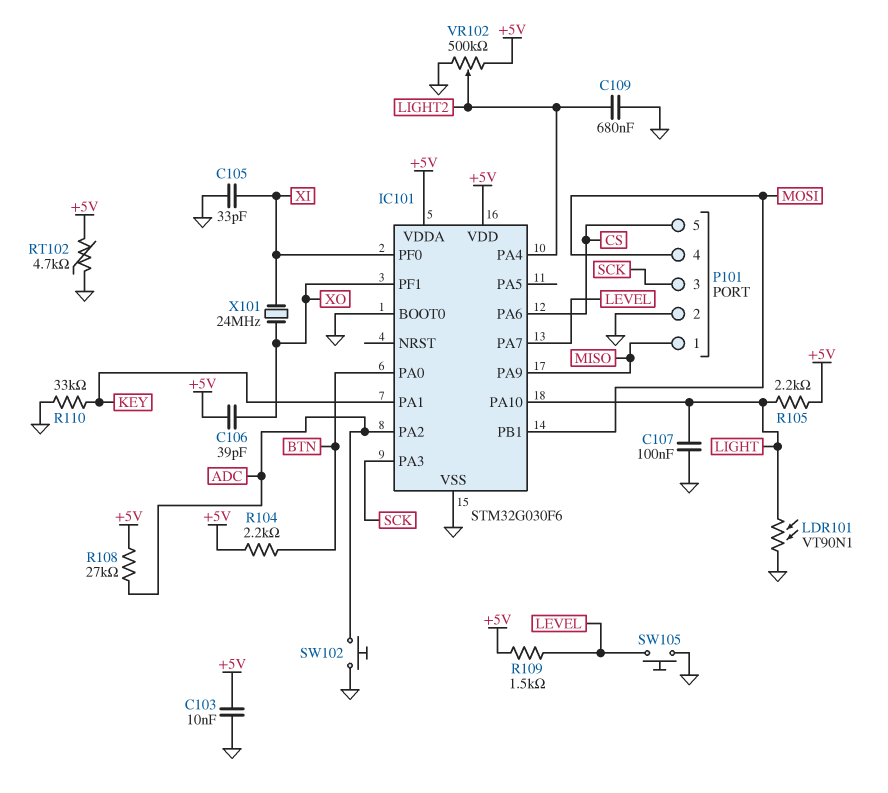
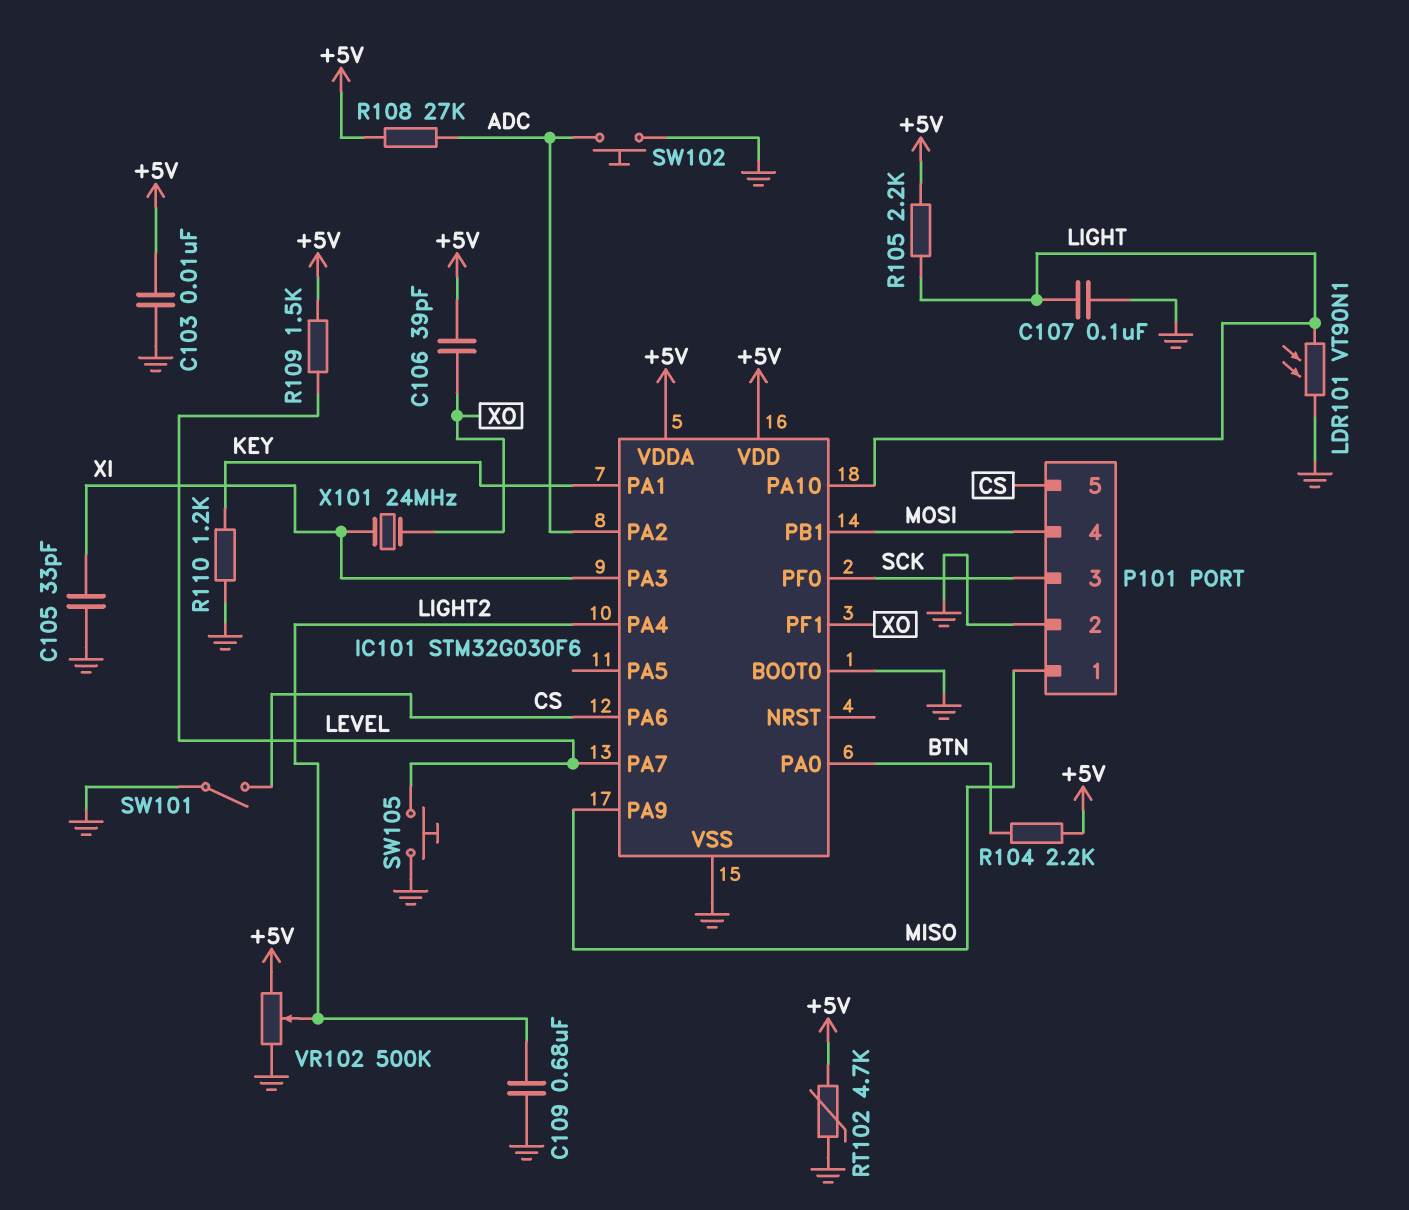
IC101 pin PA3: SCK -> XI
IC101 pin PF0: XI -> SCK
R110: 33k (GND, KEY) -> 1.2k (GND, KEY)
SW101: none -> switch (CS, GND)

